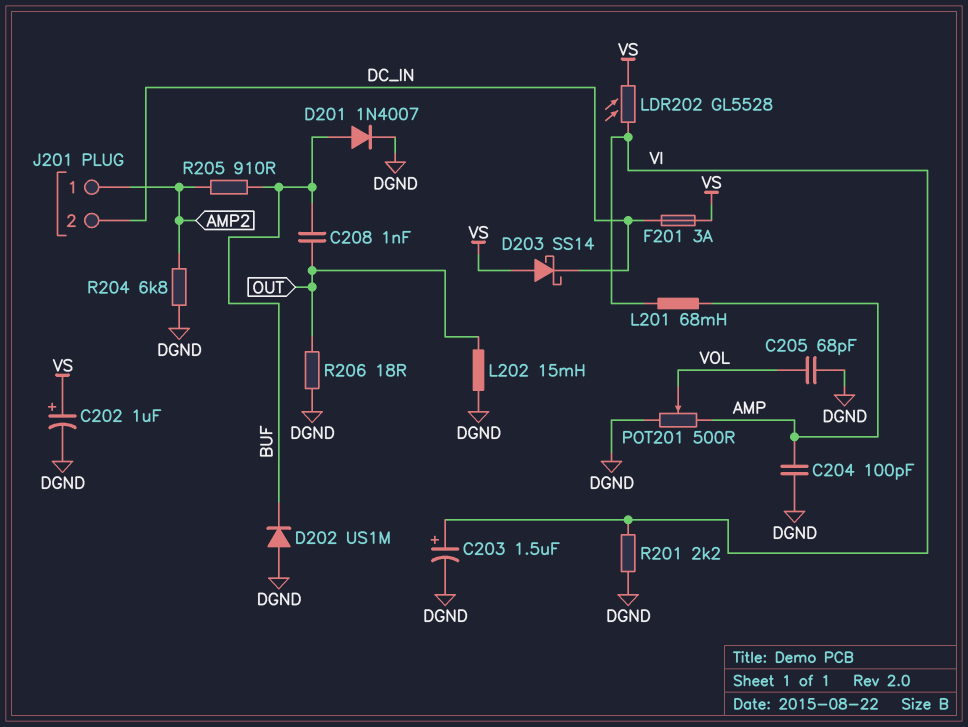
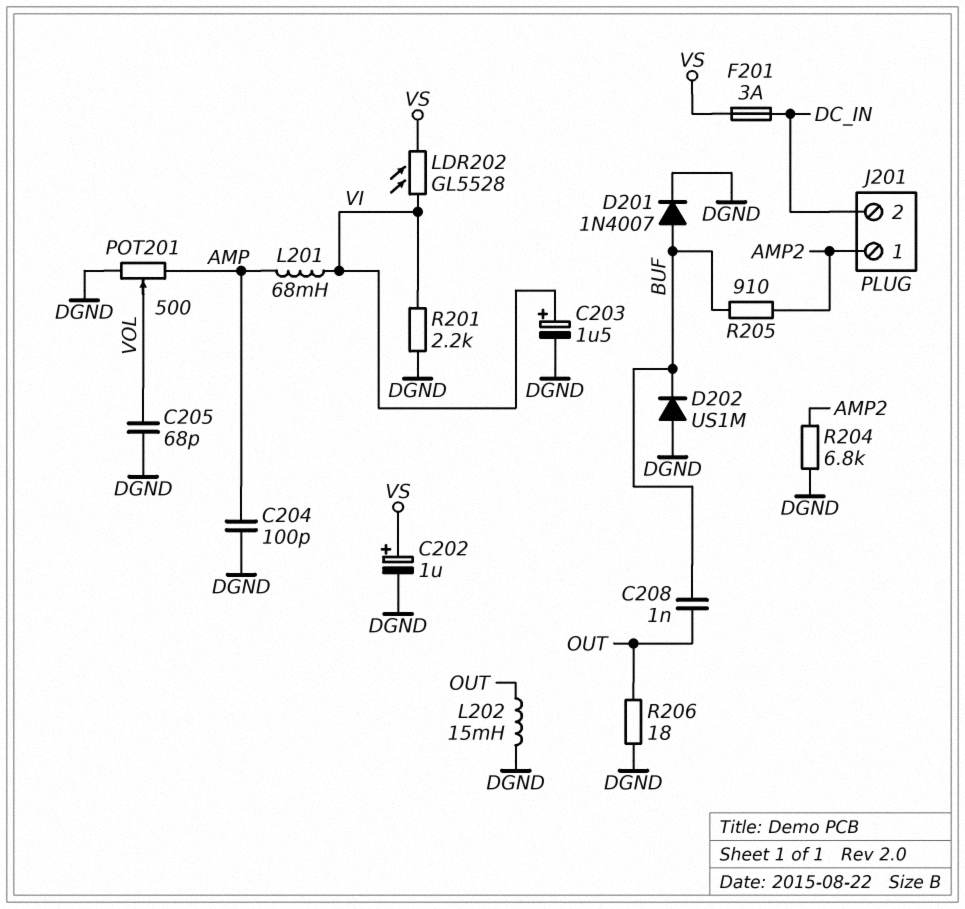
D203: schottky SS14 (A VS, K DC_IN) -> none

